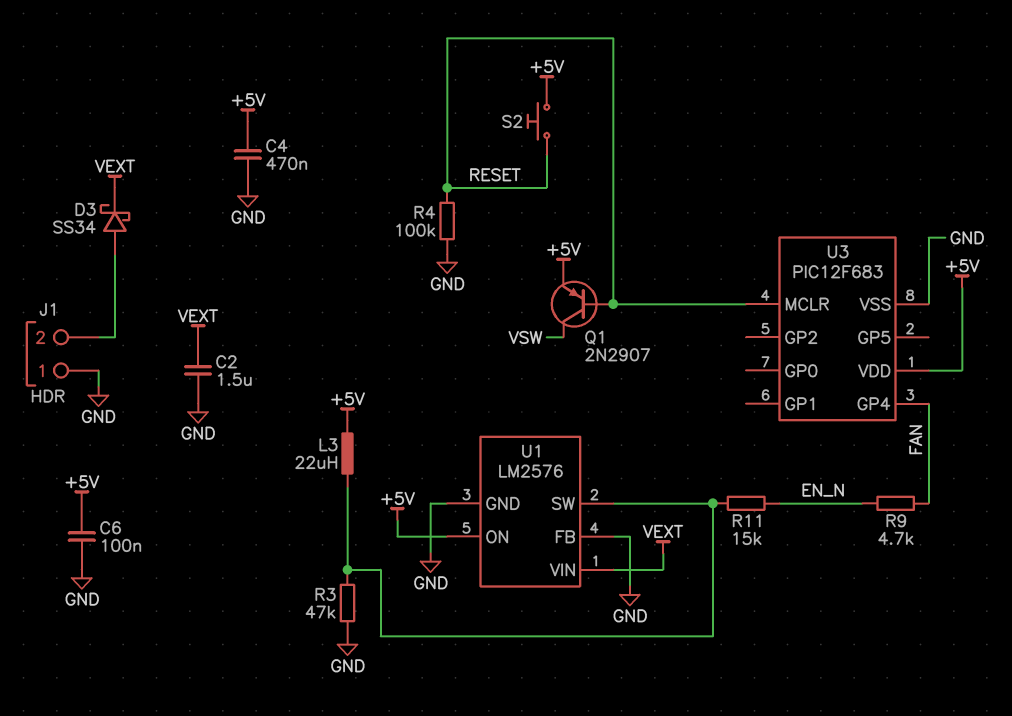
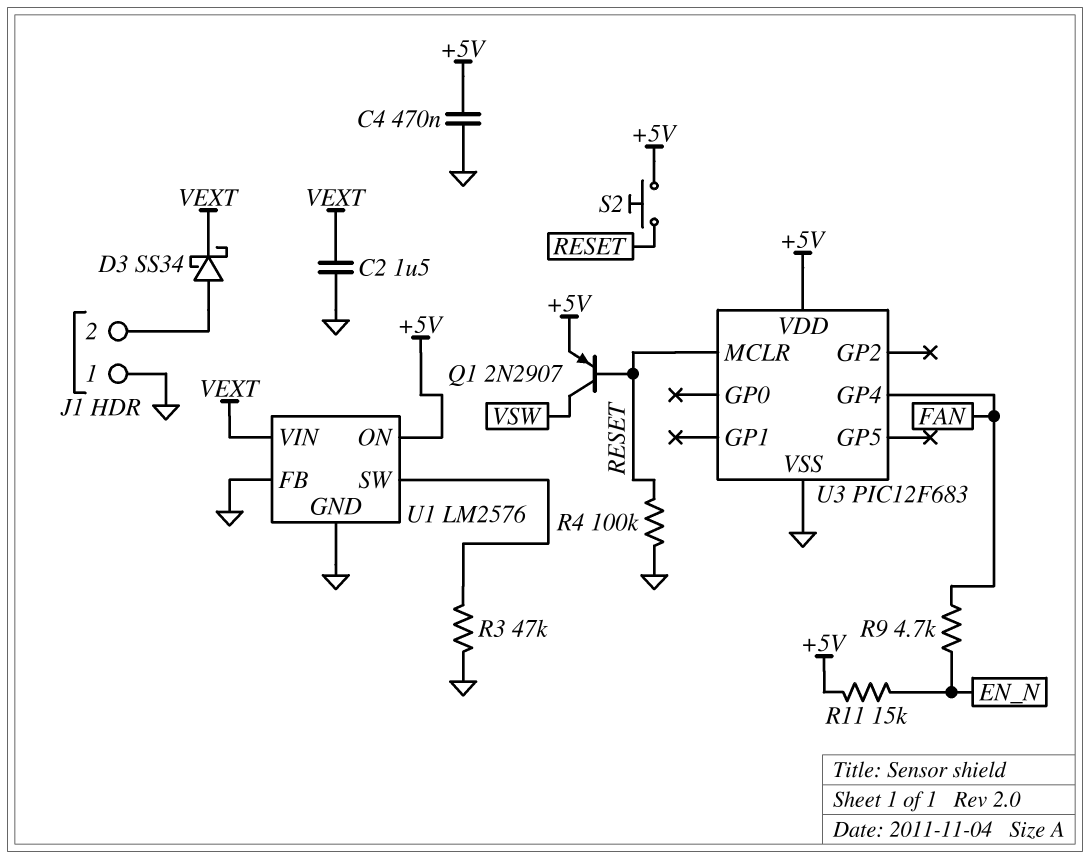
C6: 100nF (+5V, GND) -> none
L3: 22uH (+5V, U1/SW) -> none
R11: 15k (EN_N, U1/SW) -> 15k (+5V, EN_N)

